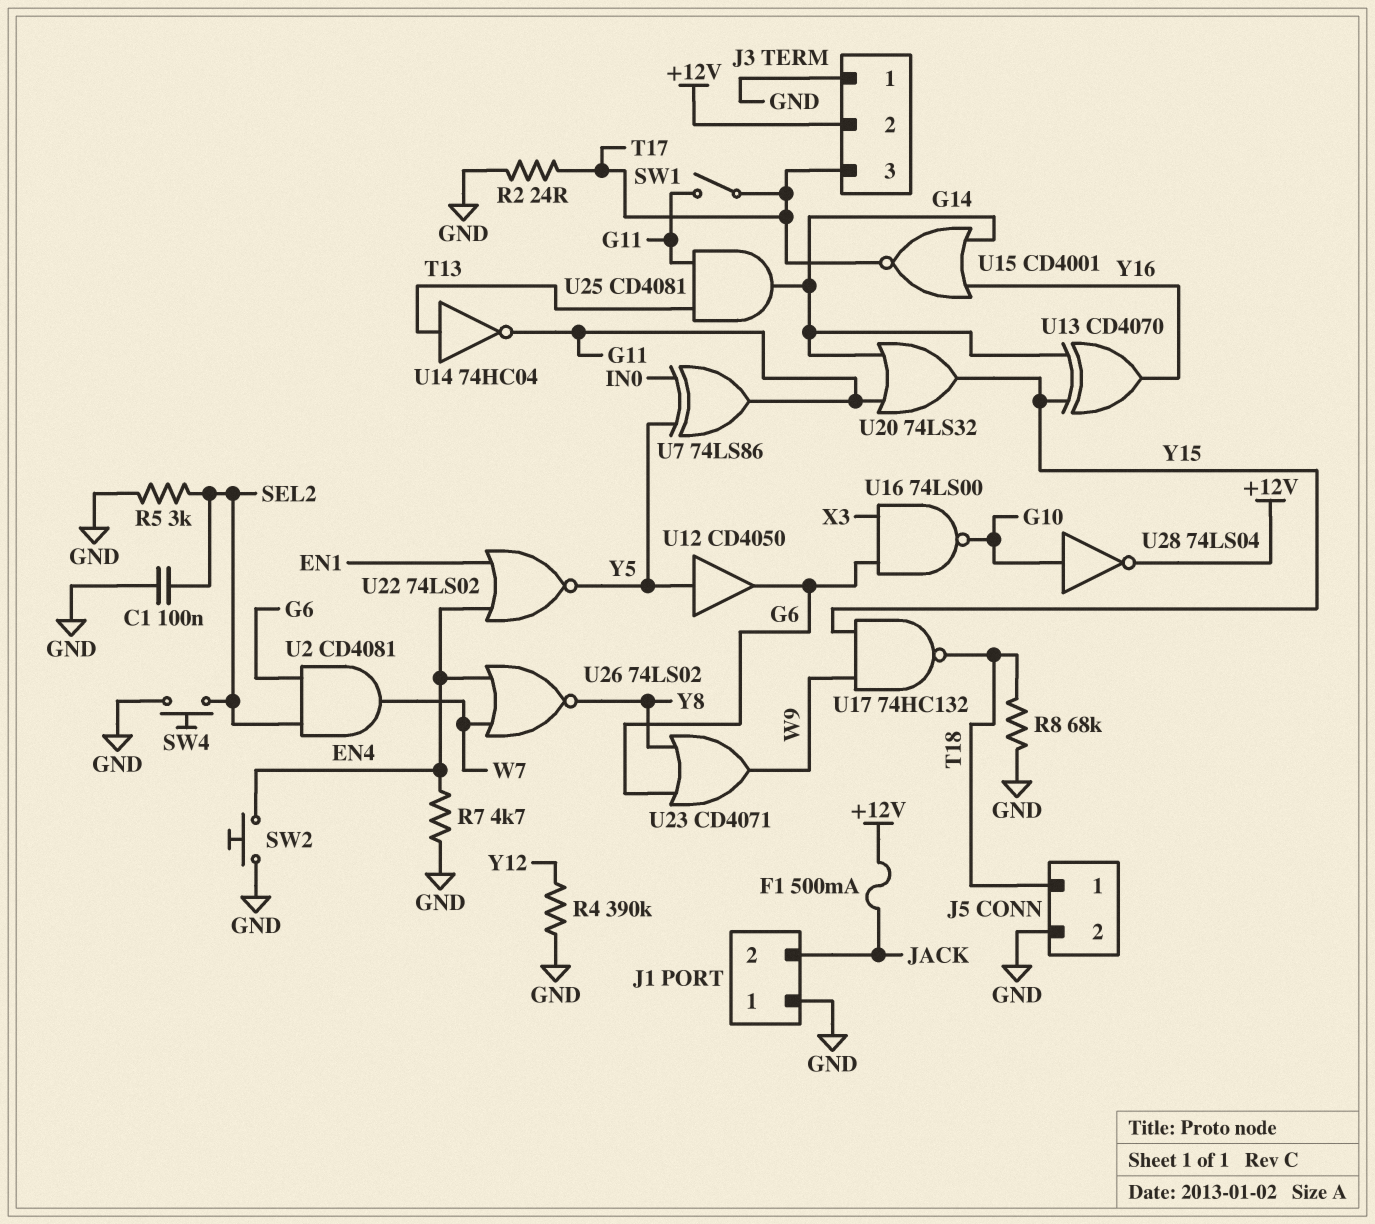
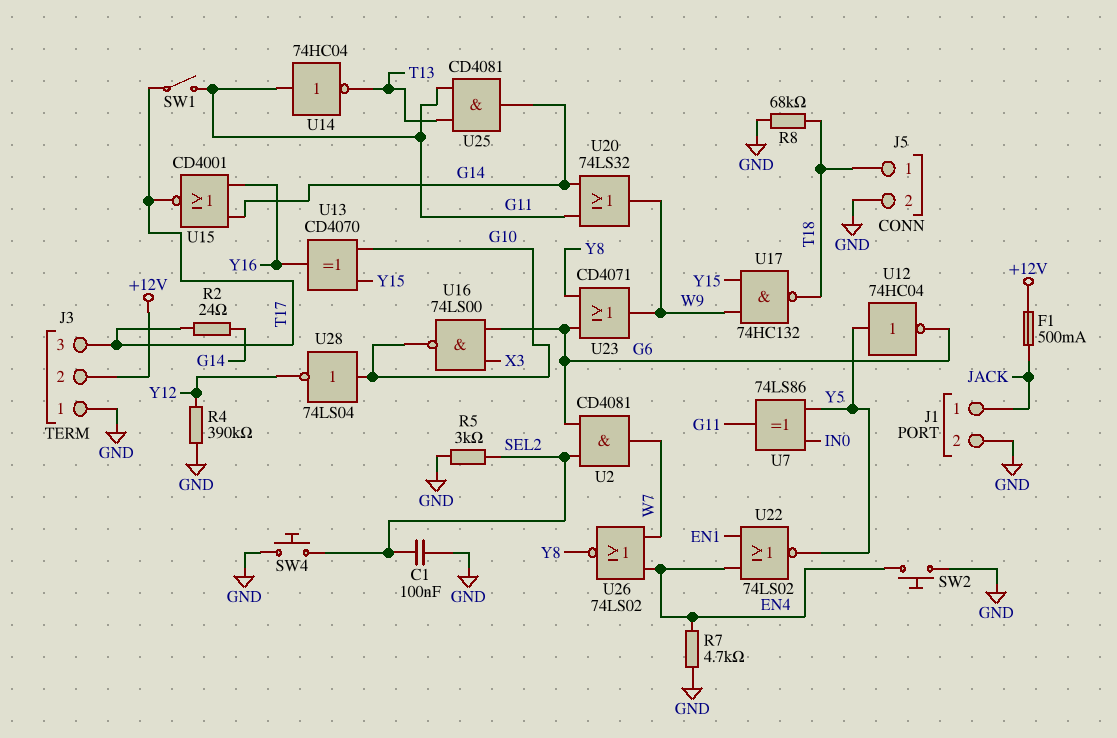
J1 pin 1: GND -> JACK
J1 pin 2: JACK -> GND
R2: 24 (GND, T17) -> 24 (G14, T17)
U12: buffer CD4050 (in Y5, out G6) -> NOT 74HC04 (in Y5, out G6)
U13: XOR CD4070 (in G14, in Y15, out Y16) -> XOR CD4070 (in G10, in Y15, out Y16)
U14: NOT 74HC04 (in T13, out G11) -> NOT 74HC04 (in G11, out T13)
U20: OR 74LS32 (in G11, in G14, out Y15) -> OR 74LS32 (in G11, in G14, out W9)
U28: NOT 74LS04 (in G10, out +12V) -> NOT 74LS04 (in G10, out Y12)

